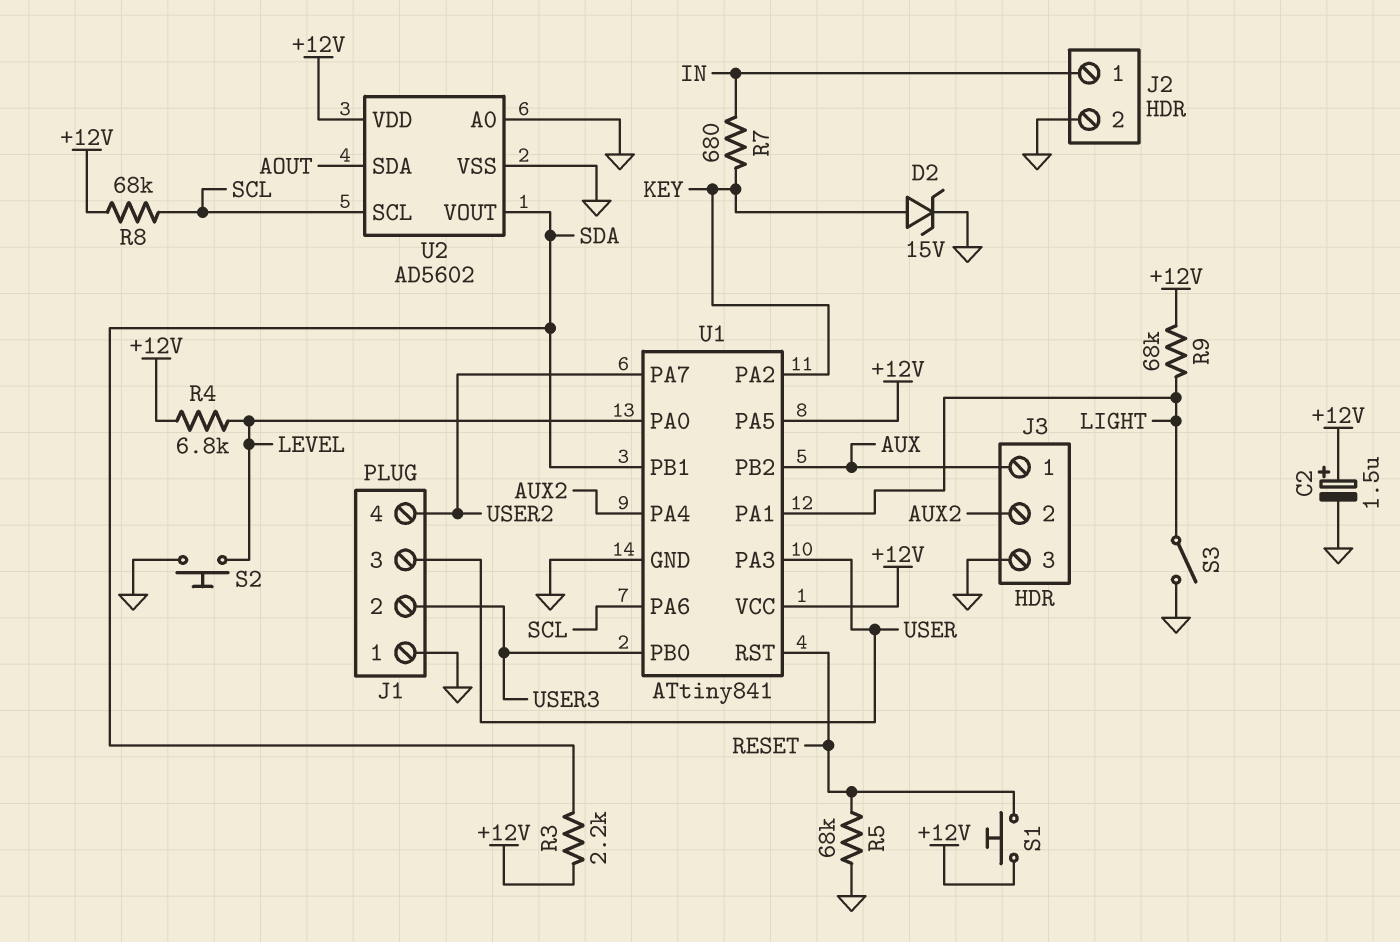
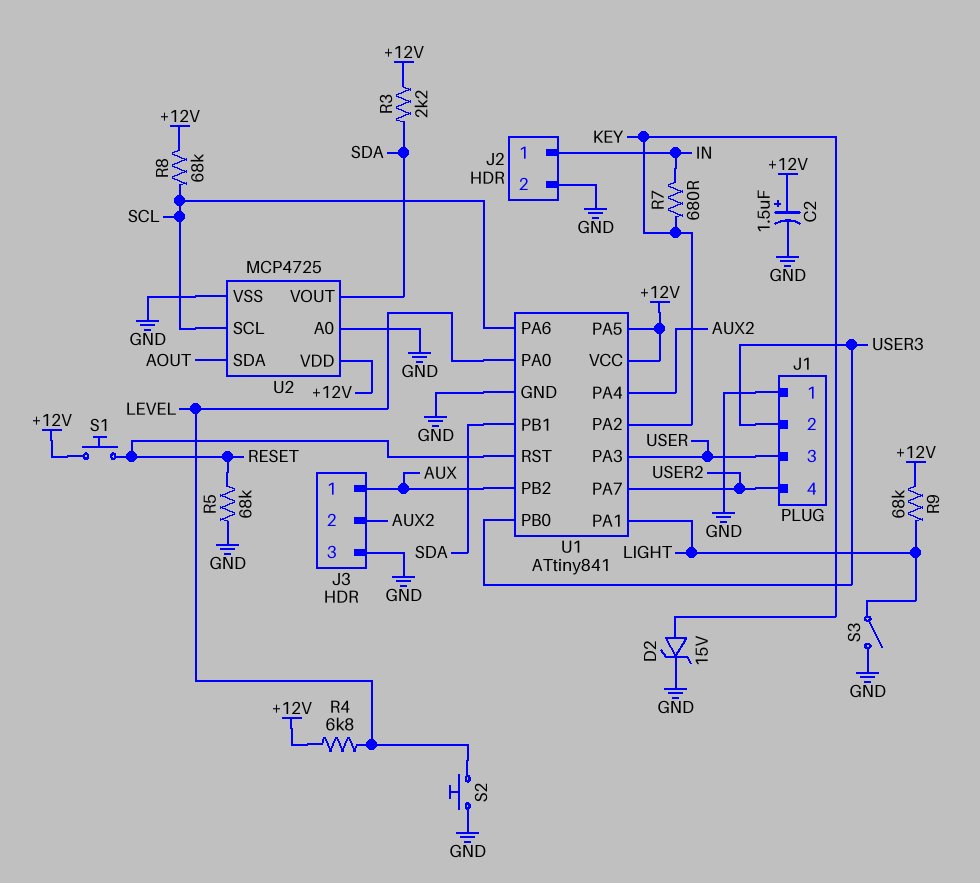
U2: AD5602 -> MCP4725

